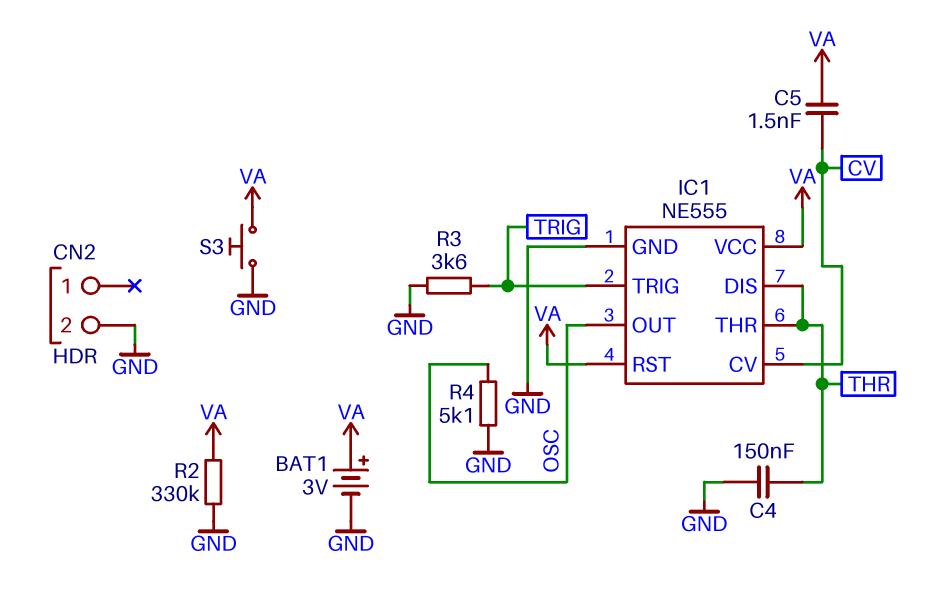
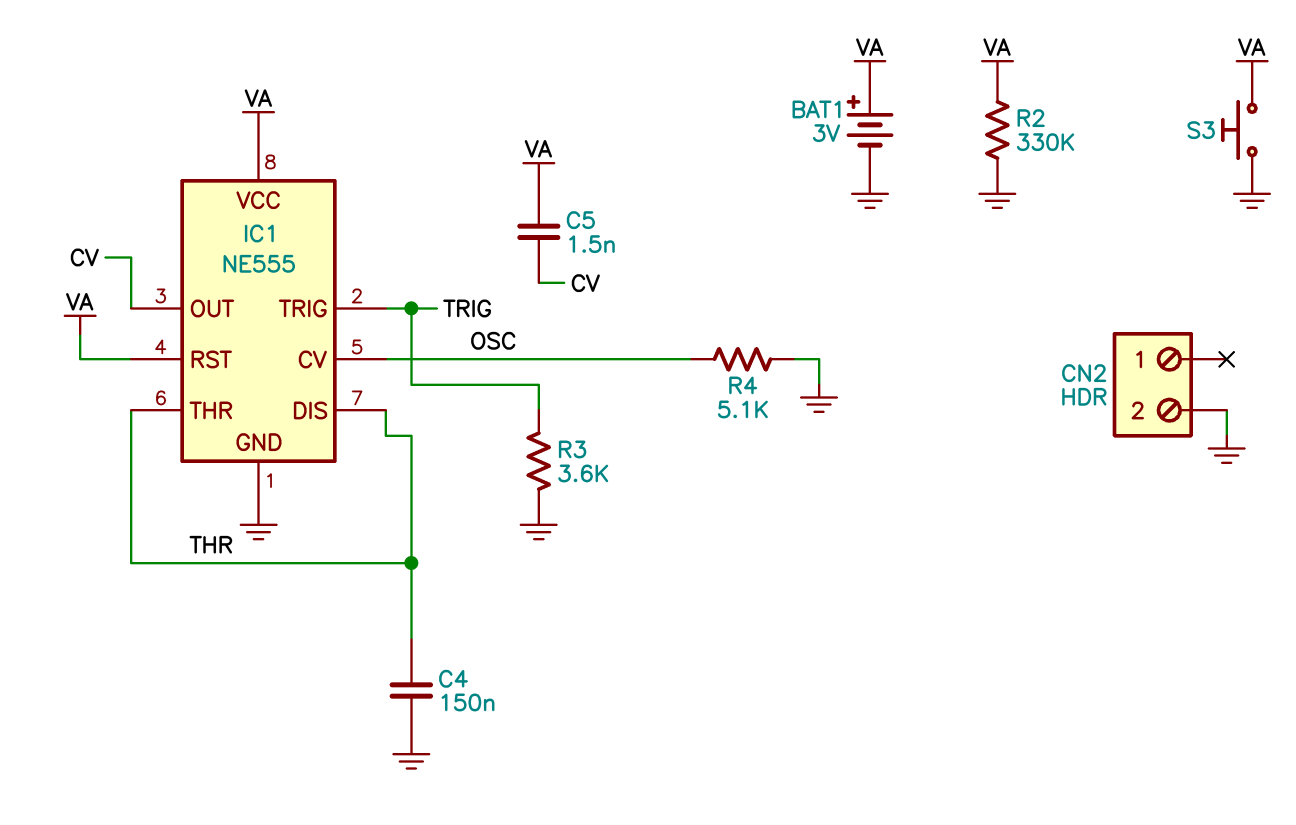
IC1 pin CV: CV -> OSC
IC1 pin OUT: OSC -> CV

